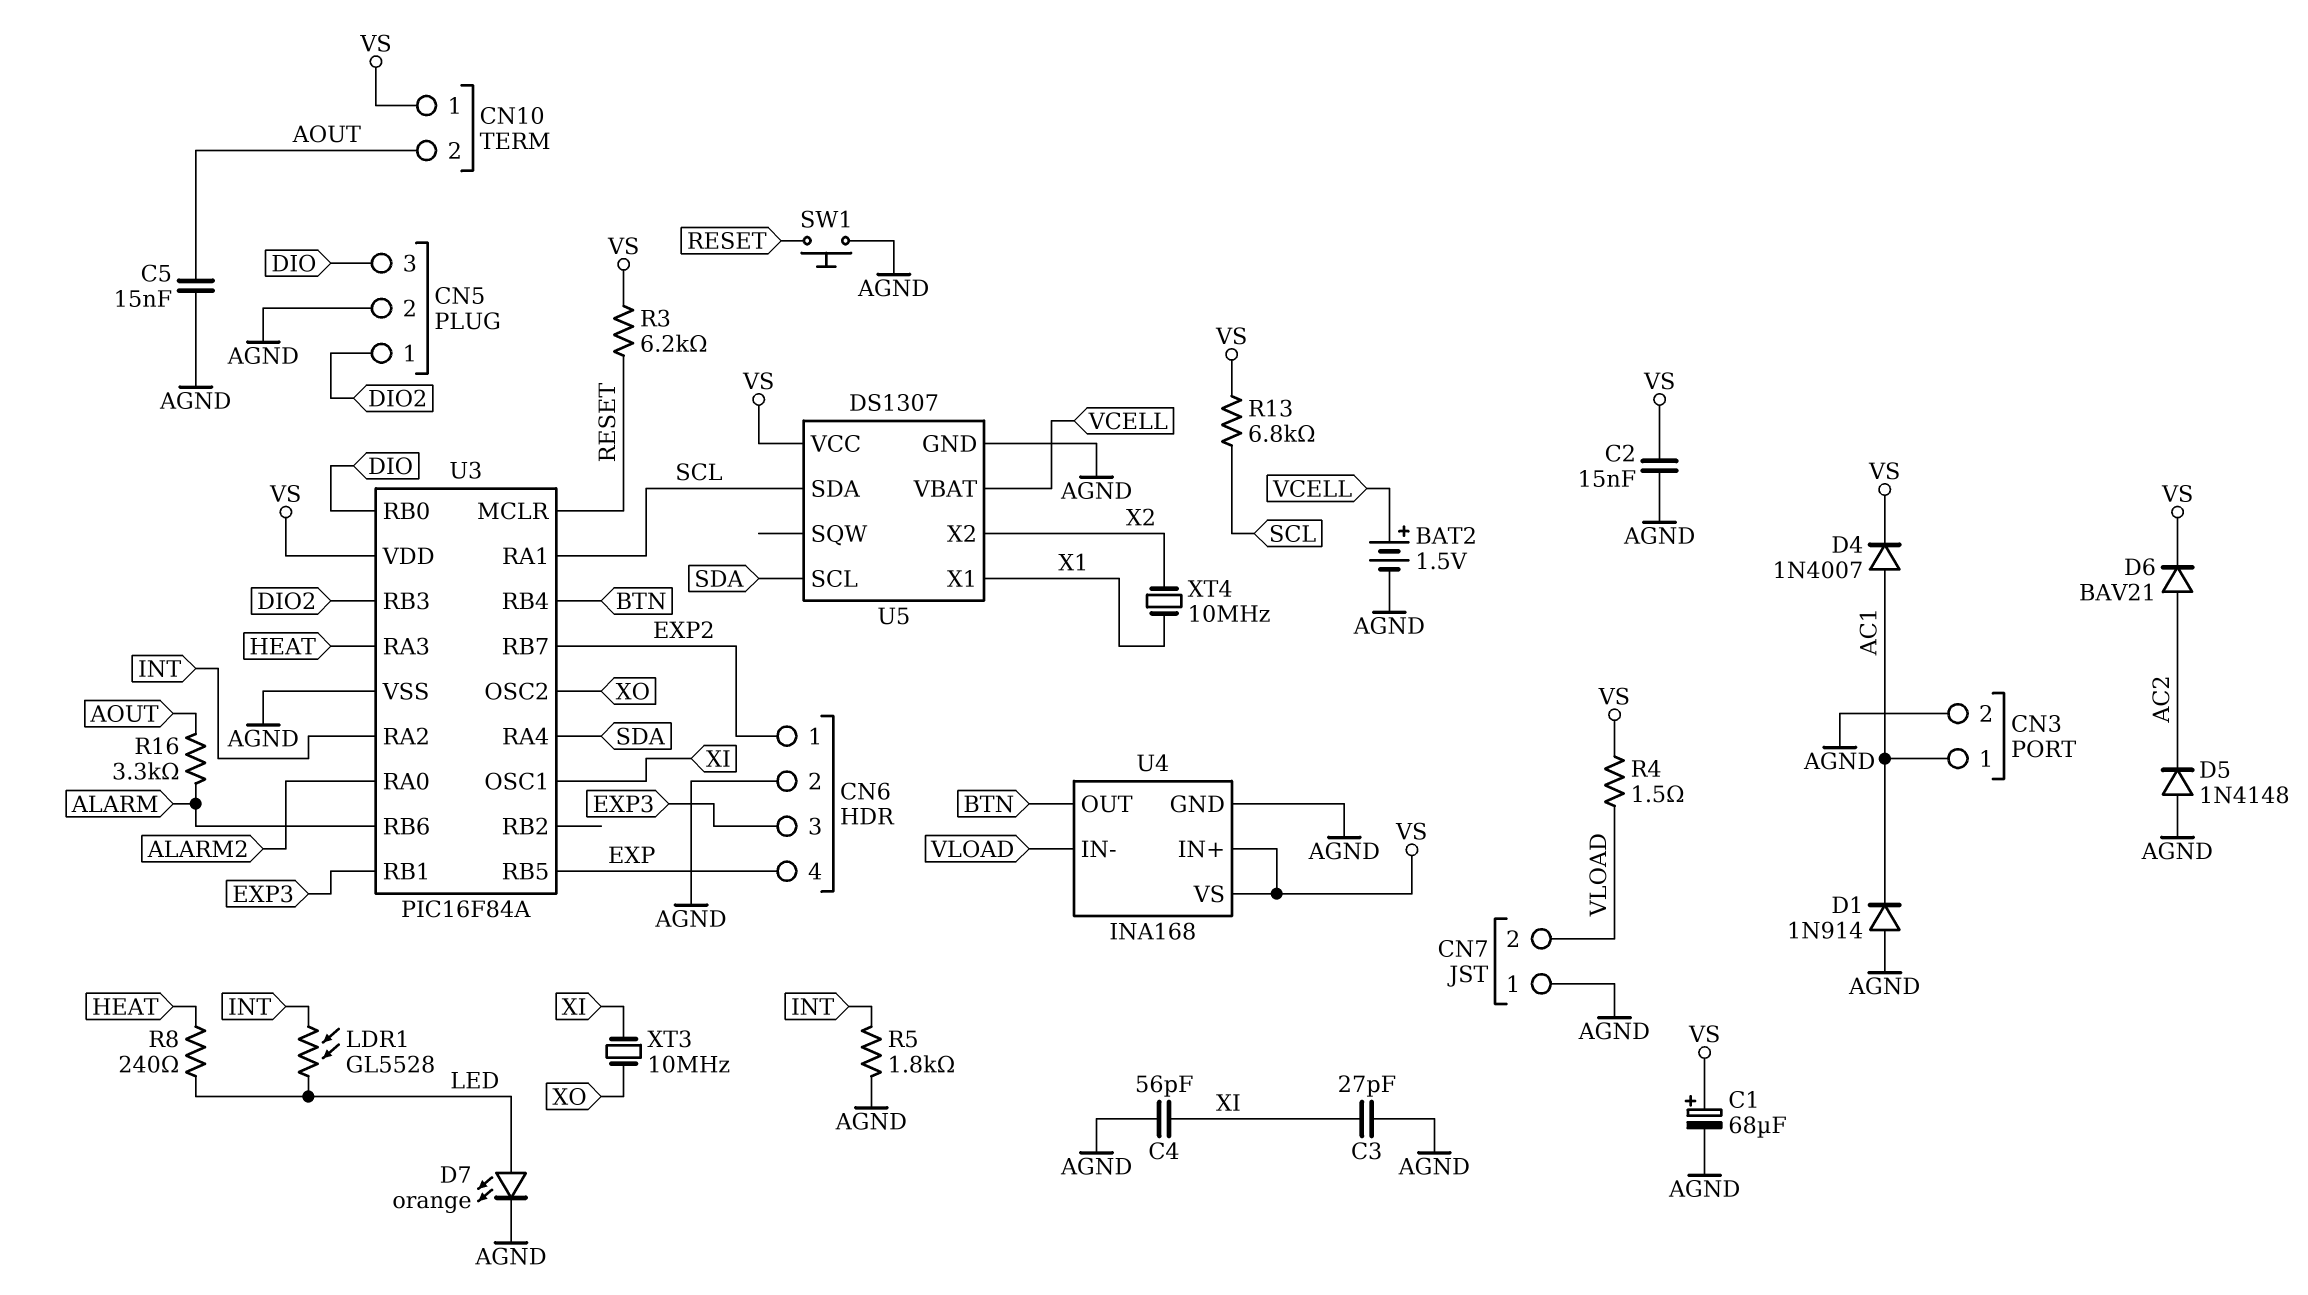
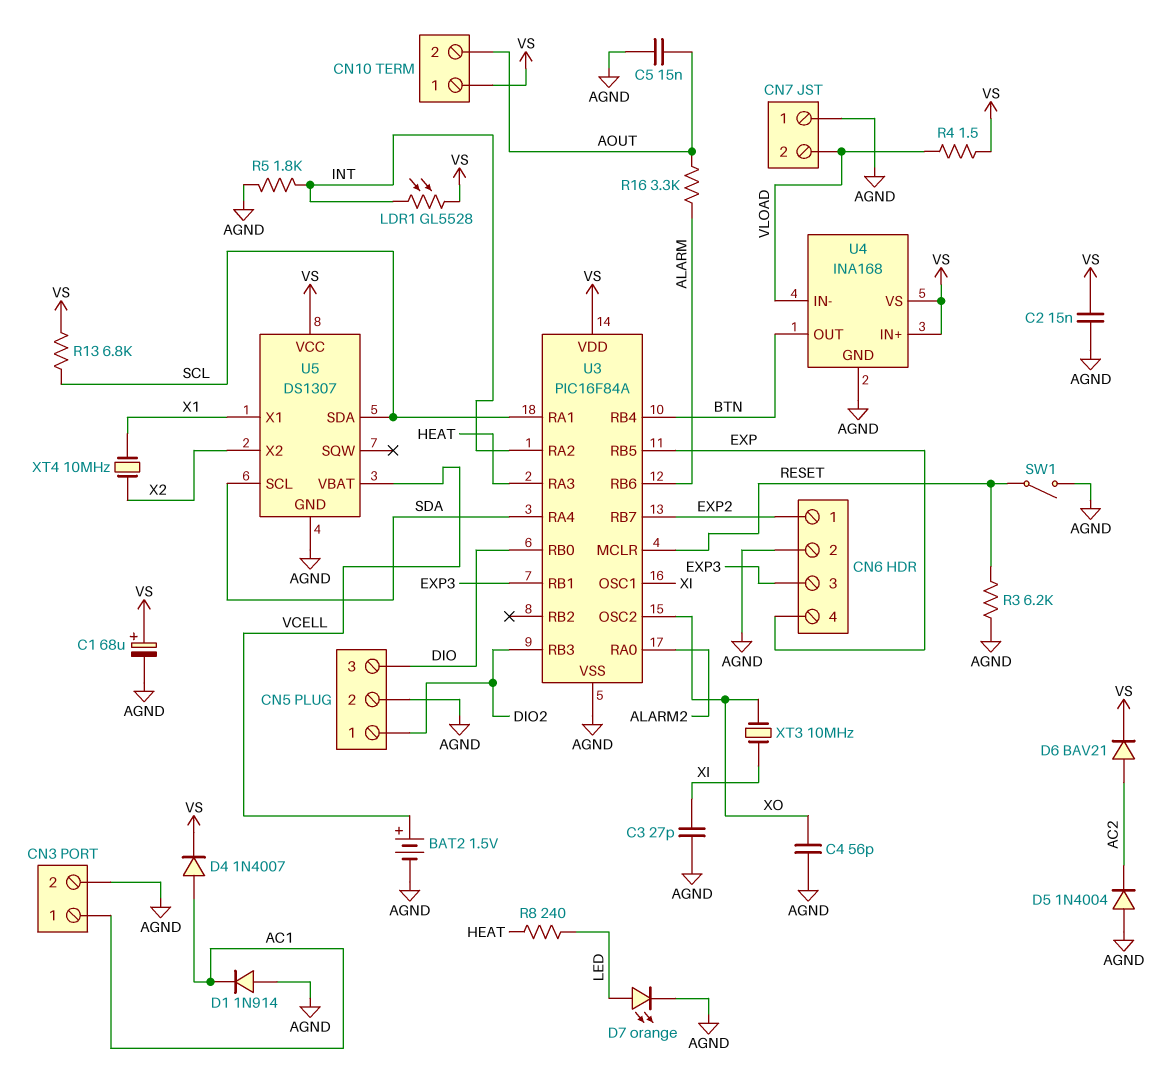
C4: 56pF (AGND, XI) -> 56pF (AGND, XO)
D5: diode 1N4148 (A AGND, K AC2) -> diode 1N4004 (A AGND, K AC2)
LDR1: GL5528 (INT, LED) -> GL5528 (INT, VS)
R3: 6.2k (RESET, VS) -> 6.2k (AGND, RESET)
SW1: button (AGND, RESET) -> switch (AGND, RESET)

